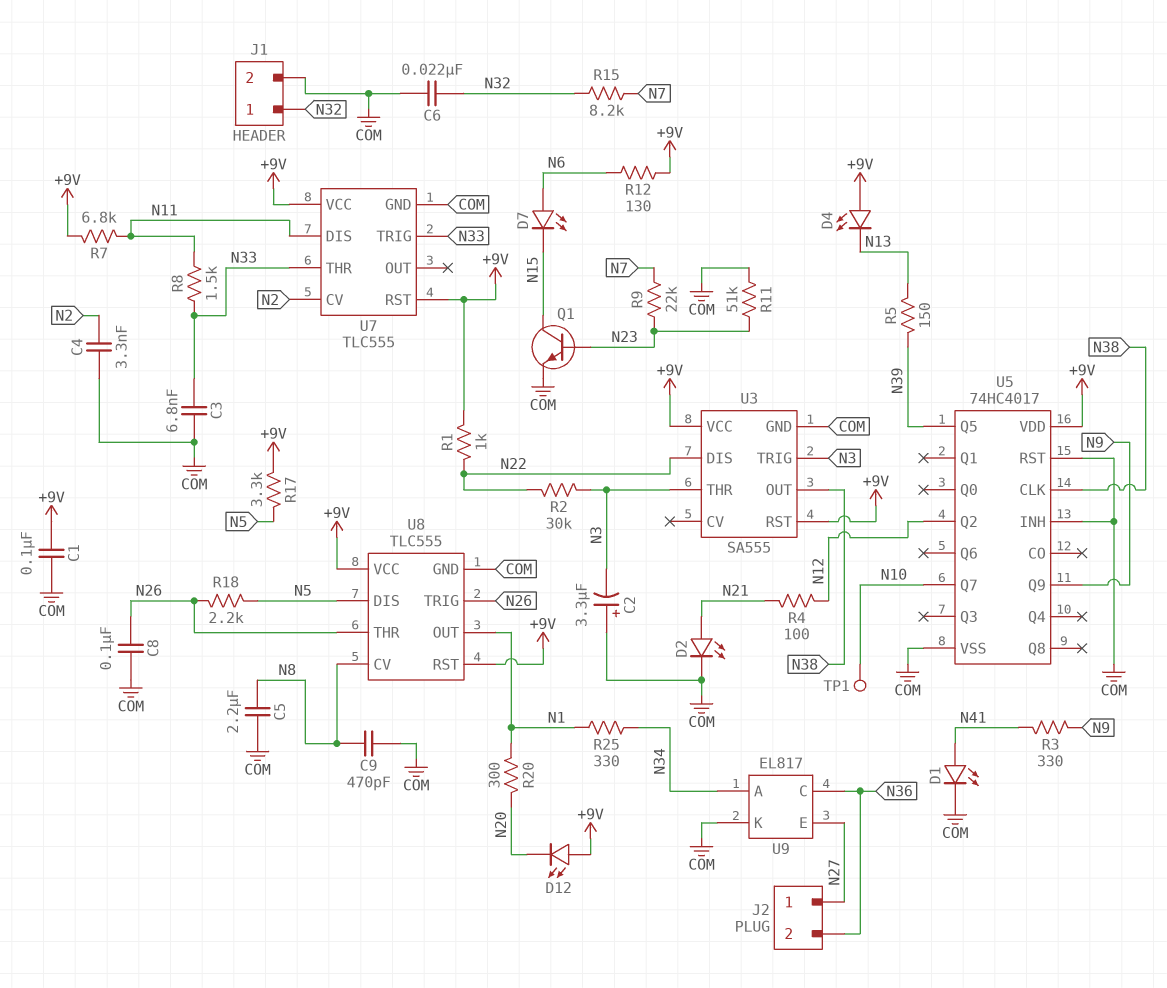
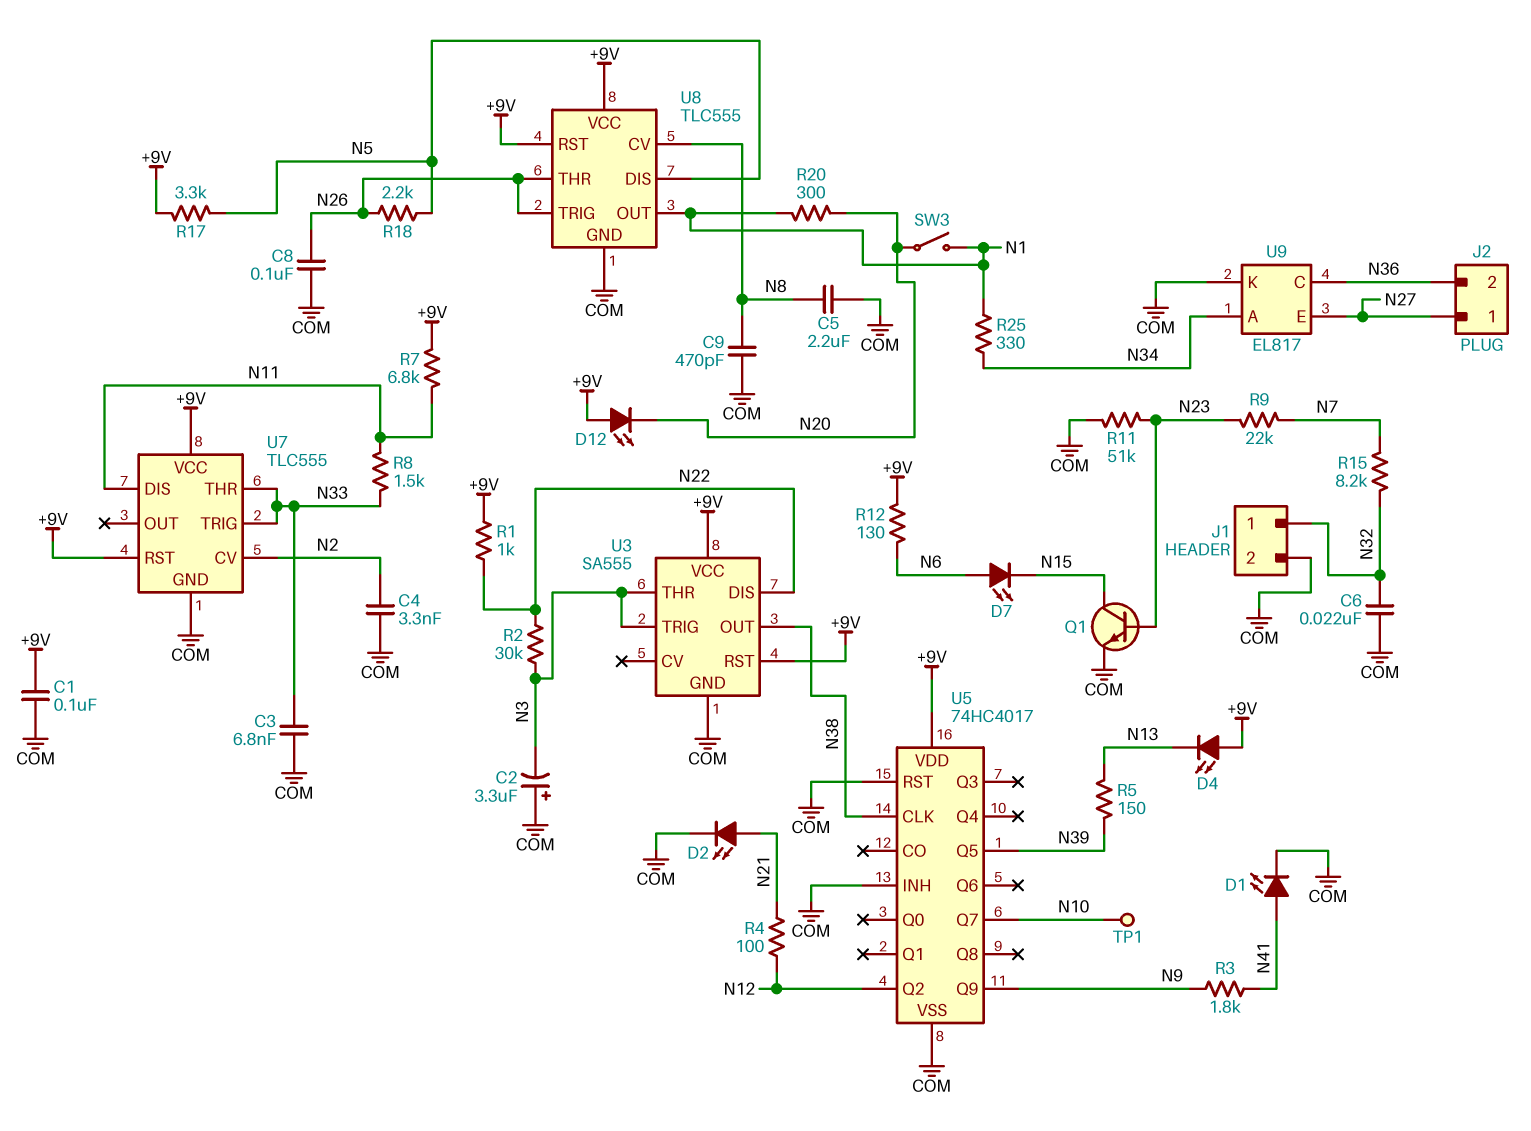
R3: 330 (N9, N41) -> 1.8k (N9, N41)
SW3: none -> switch (N1, N20)

